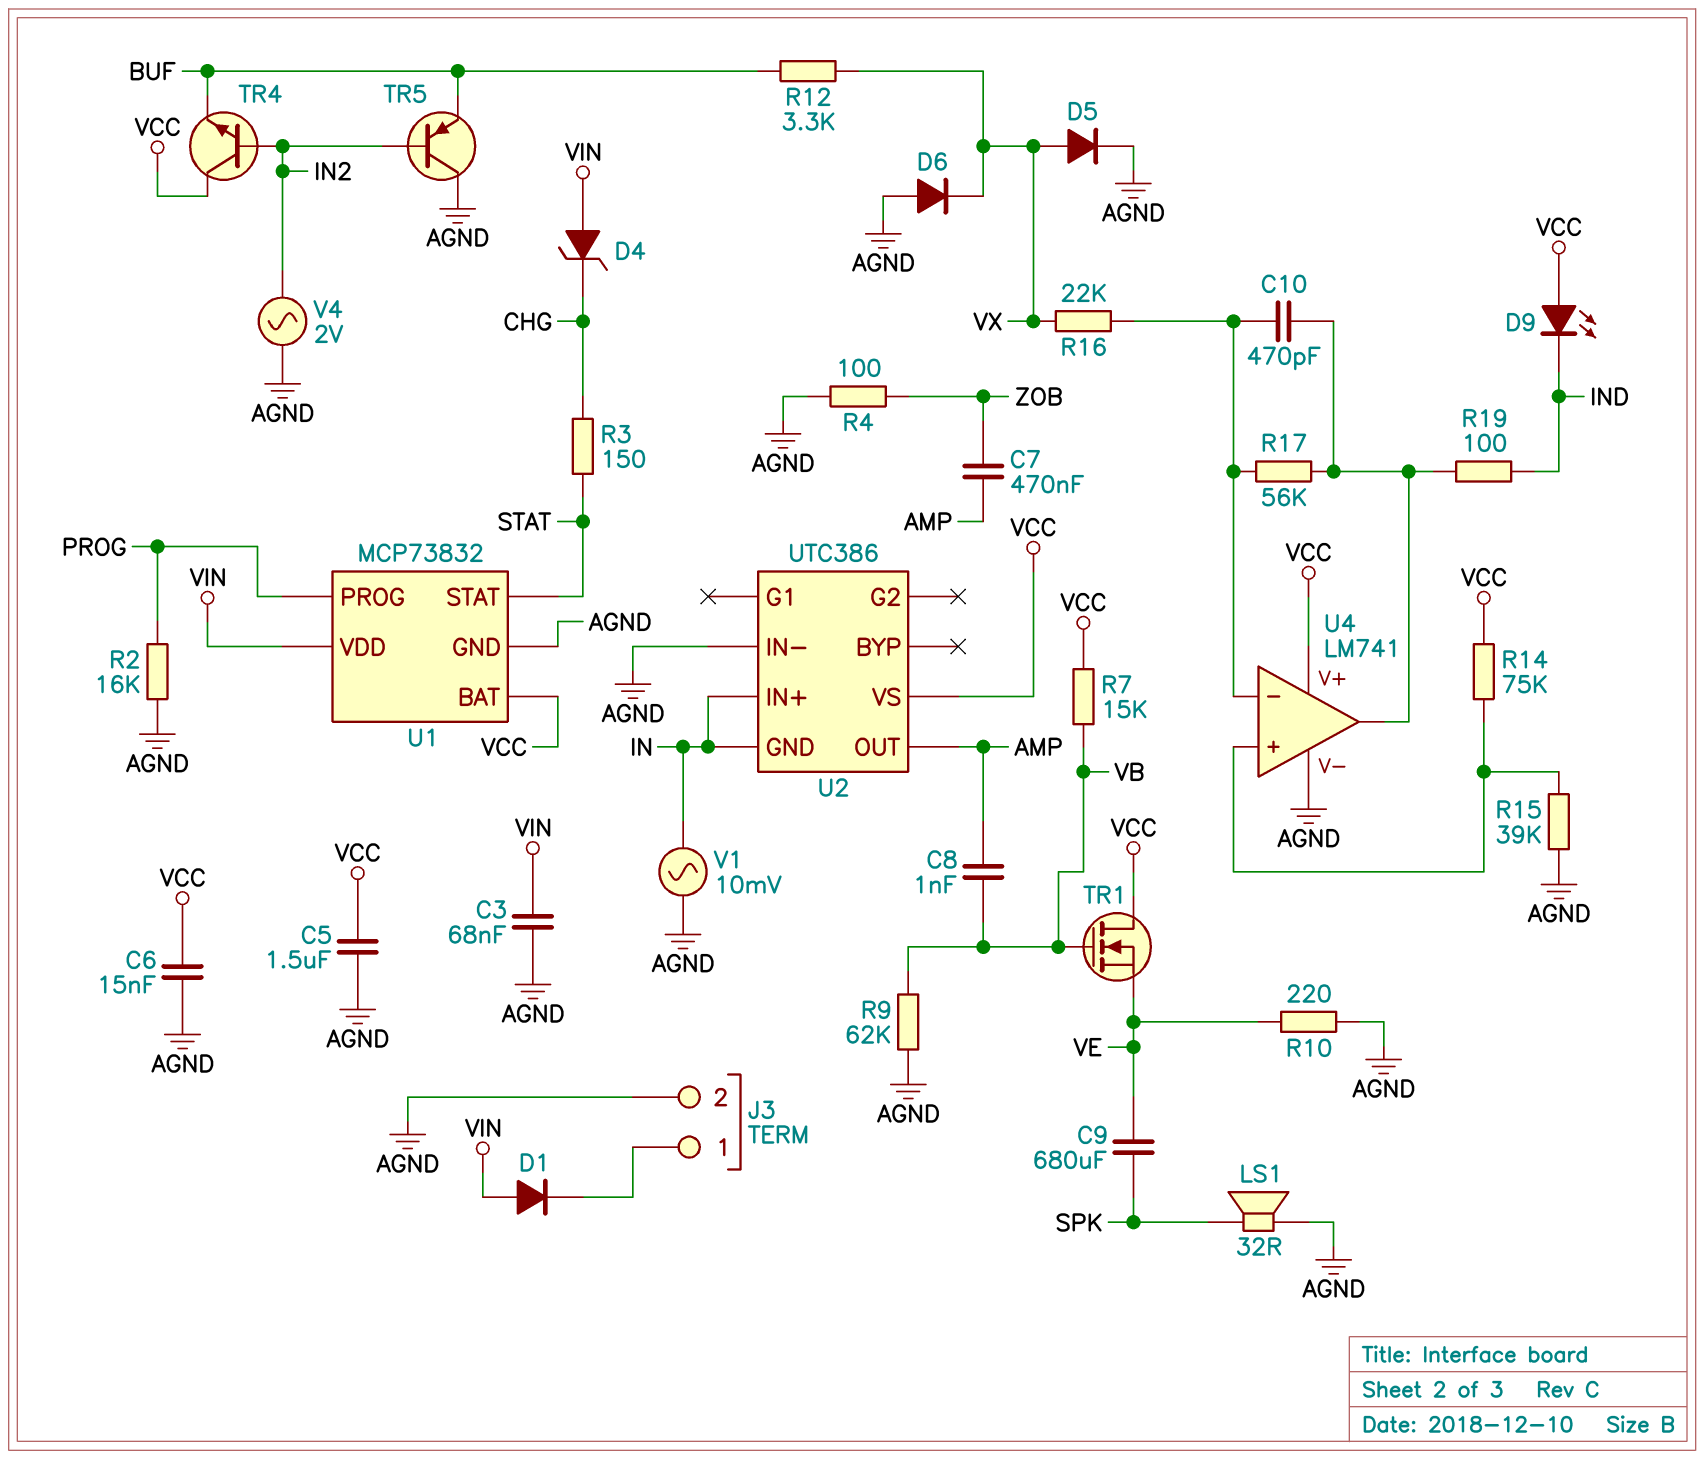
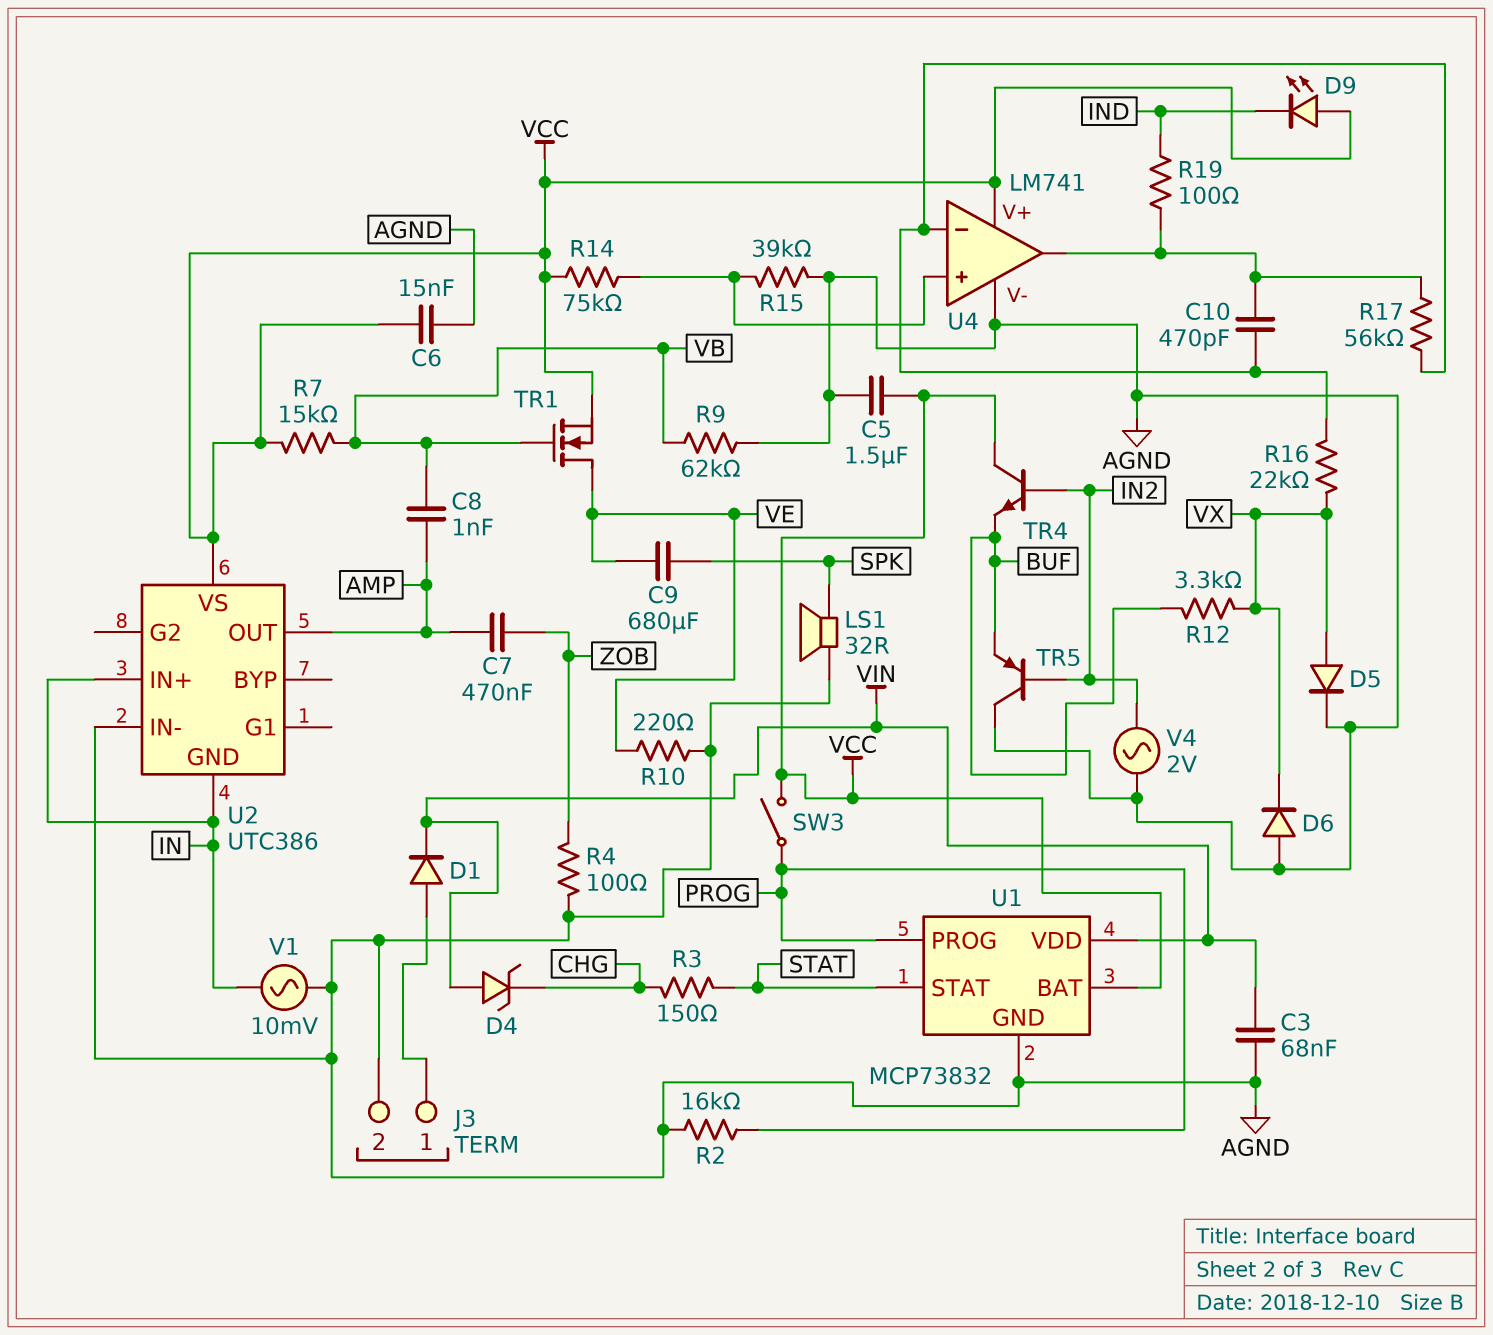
D1: diode (A VIN, K J3/1) -> diode (A J3/1, K VIN)
SW3: none -> switch (PROG, VCC)
TR1: NMOS (G VB, D VCC, S VE) -> NMOS (G VB, D VE, S VCC)

